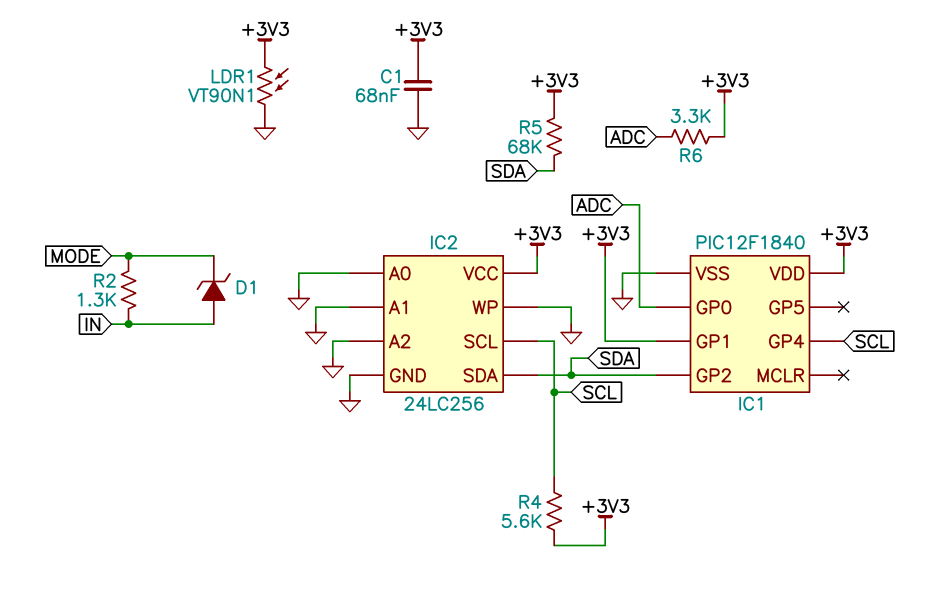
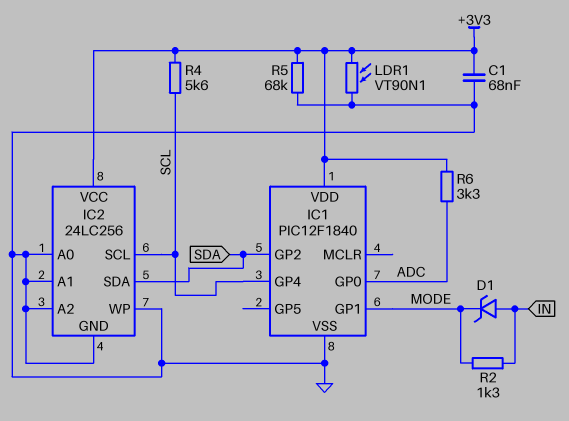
IC1 pin GP1: +3V3 -> MODE
R5: 68k (+3V3, SDA) -> 68k (+3V3, GND)

